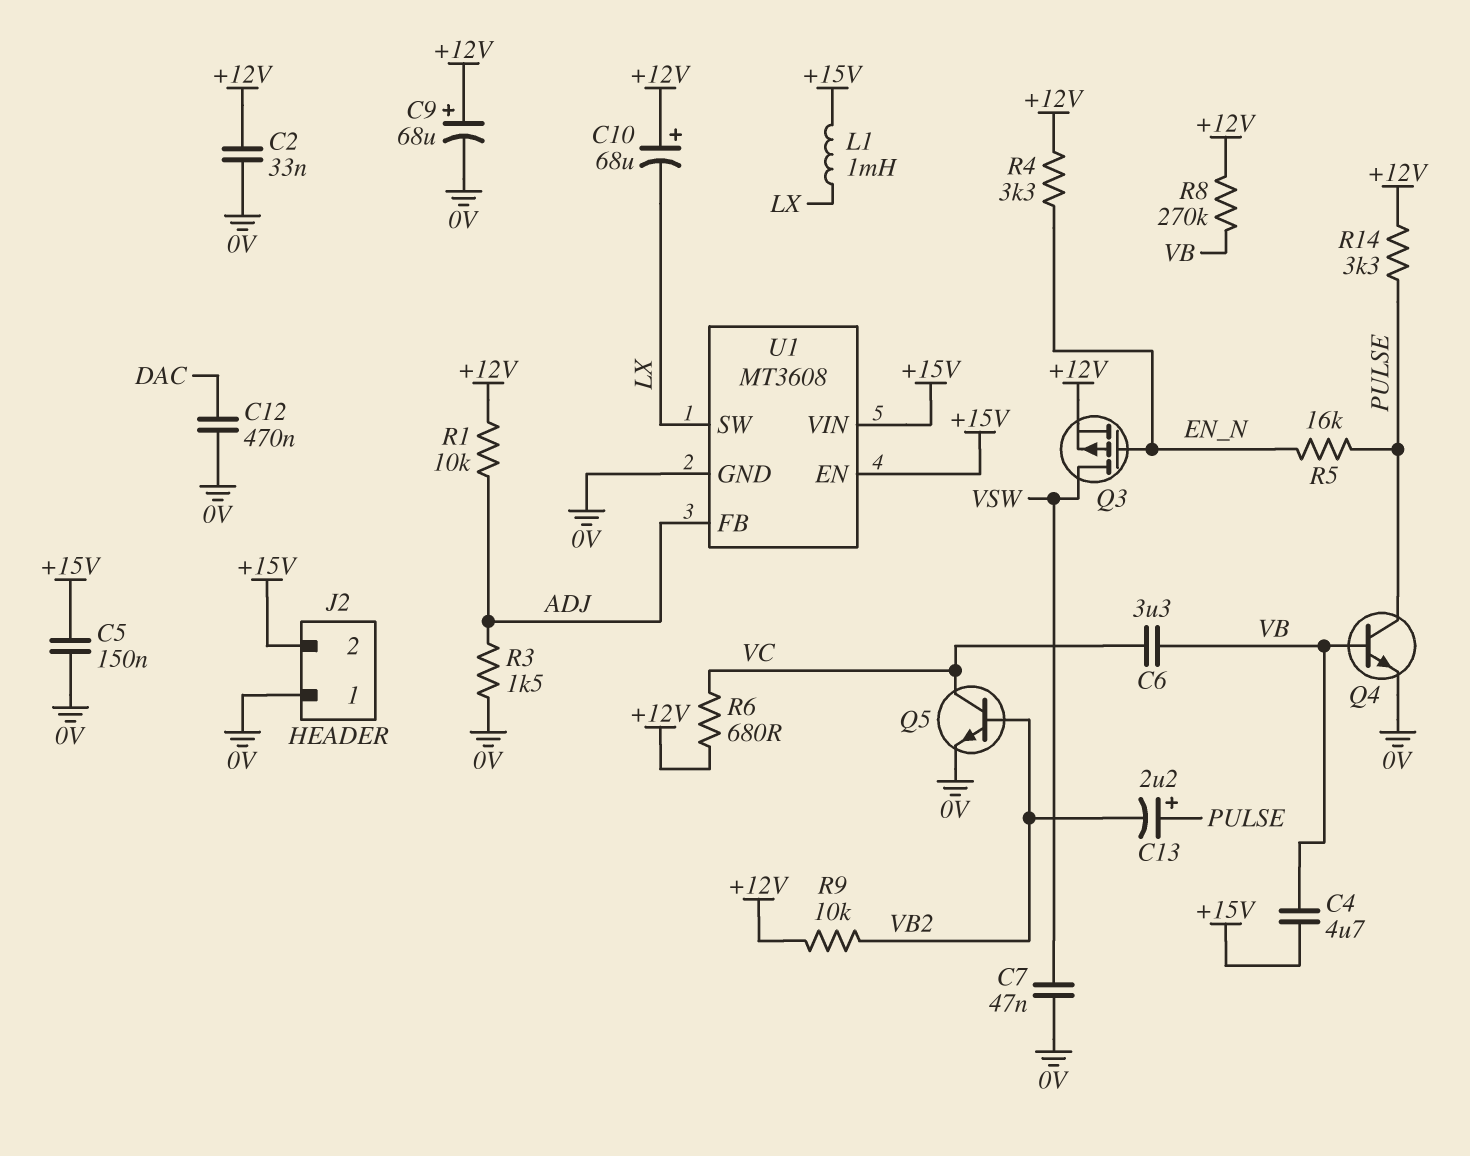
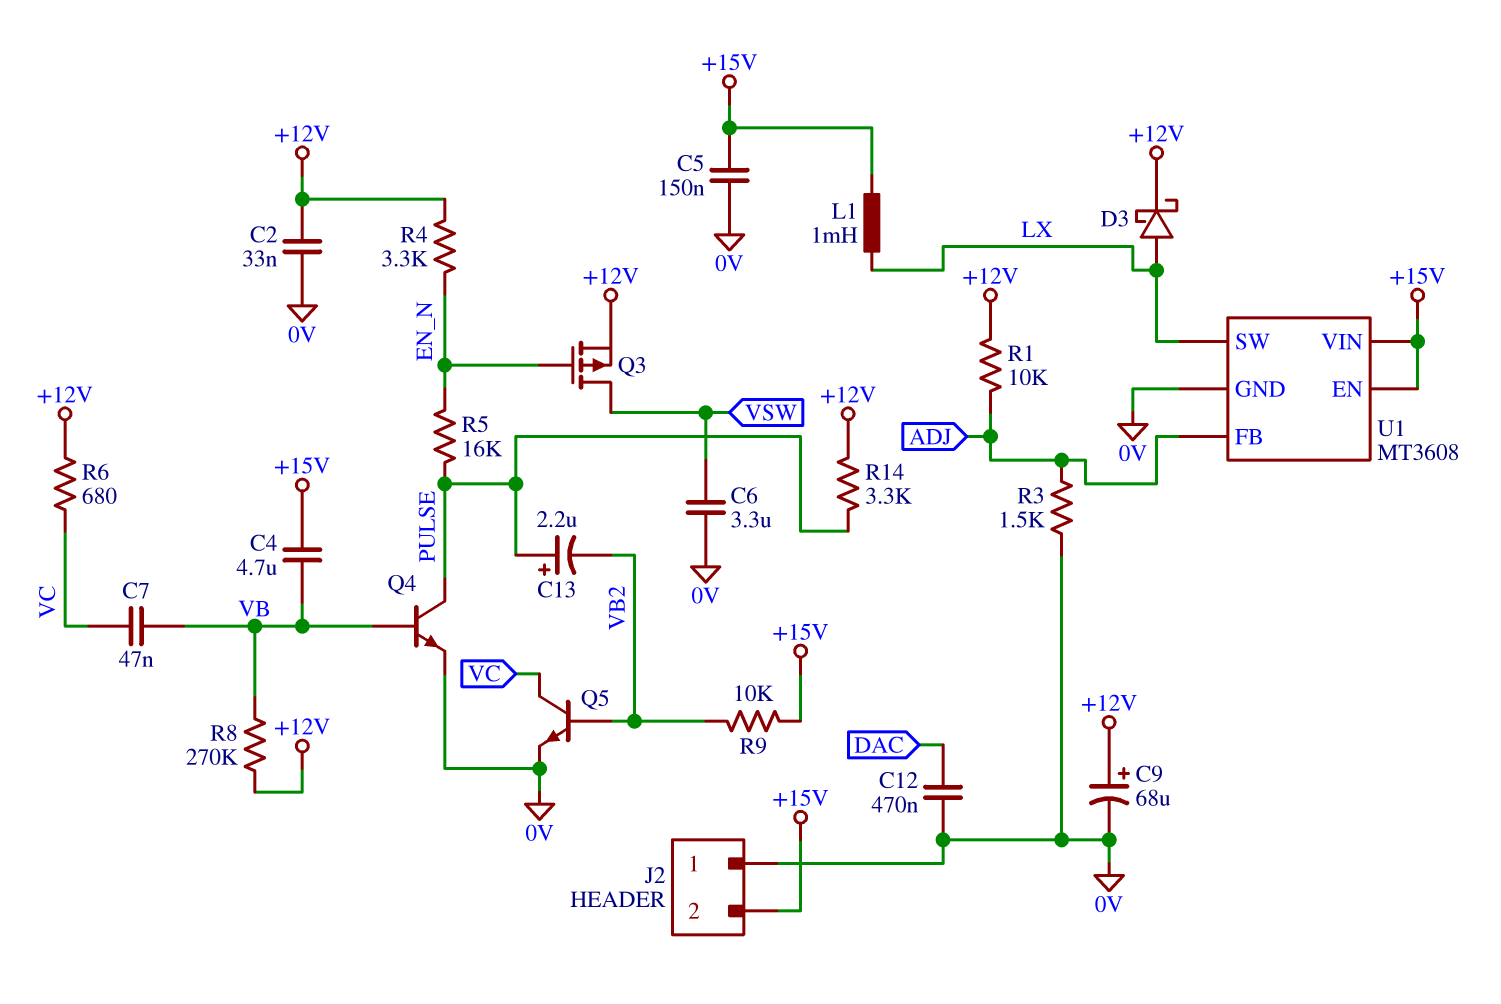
C6: 3.3uF (VB, VC) -> 3.3uF (0V, VSW)
C7: 47nF (0V, VSW) -> 47nF (VB, VC)
C10: 68uF (plus +12V, minus LX) -> none
D3: none -> schottky (A LX, K +12V)
R9: 10k (+12V, VB2) -> 10k (+15V, VB2)

